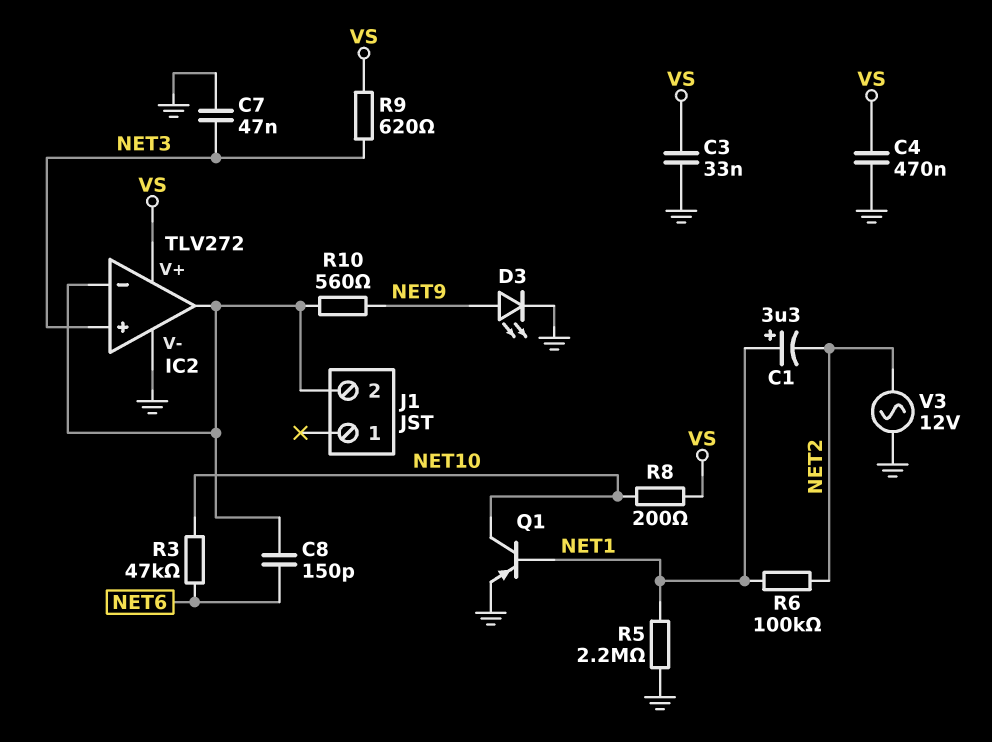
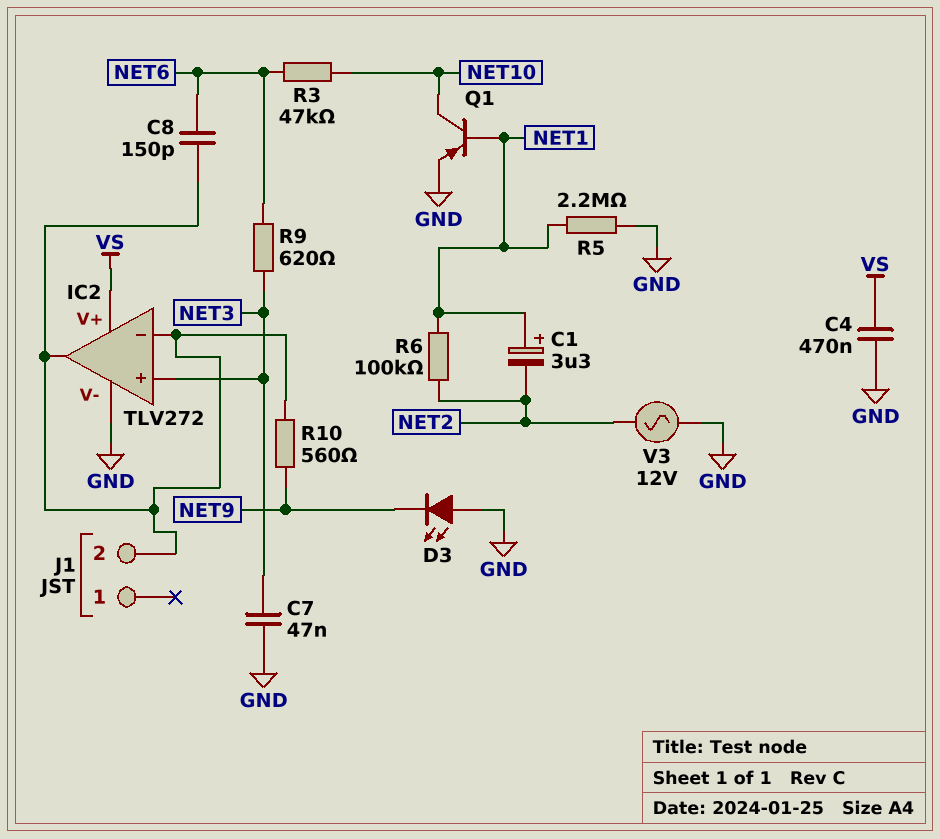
C3: 33nF (GND, VS) -> none
D3: LED (A NET9, K GND) -> LED (A GND, K NET9)
R8: 200 (NET10, VS) -> none
R9: 620 (NET3, VS) -> 620 (NET3, NET6)

